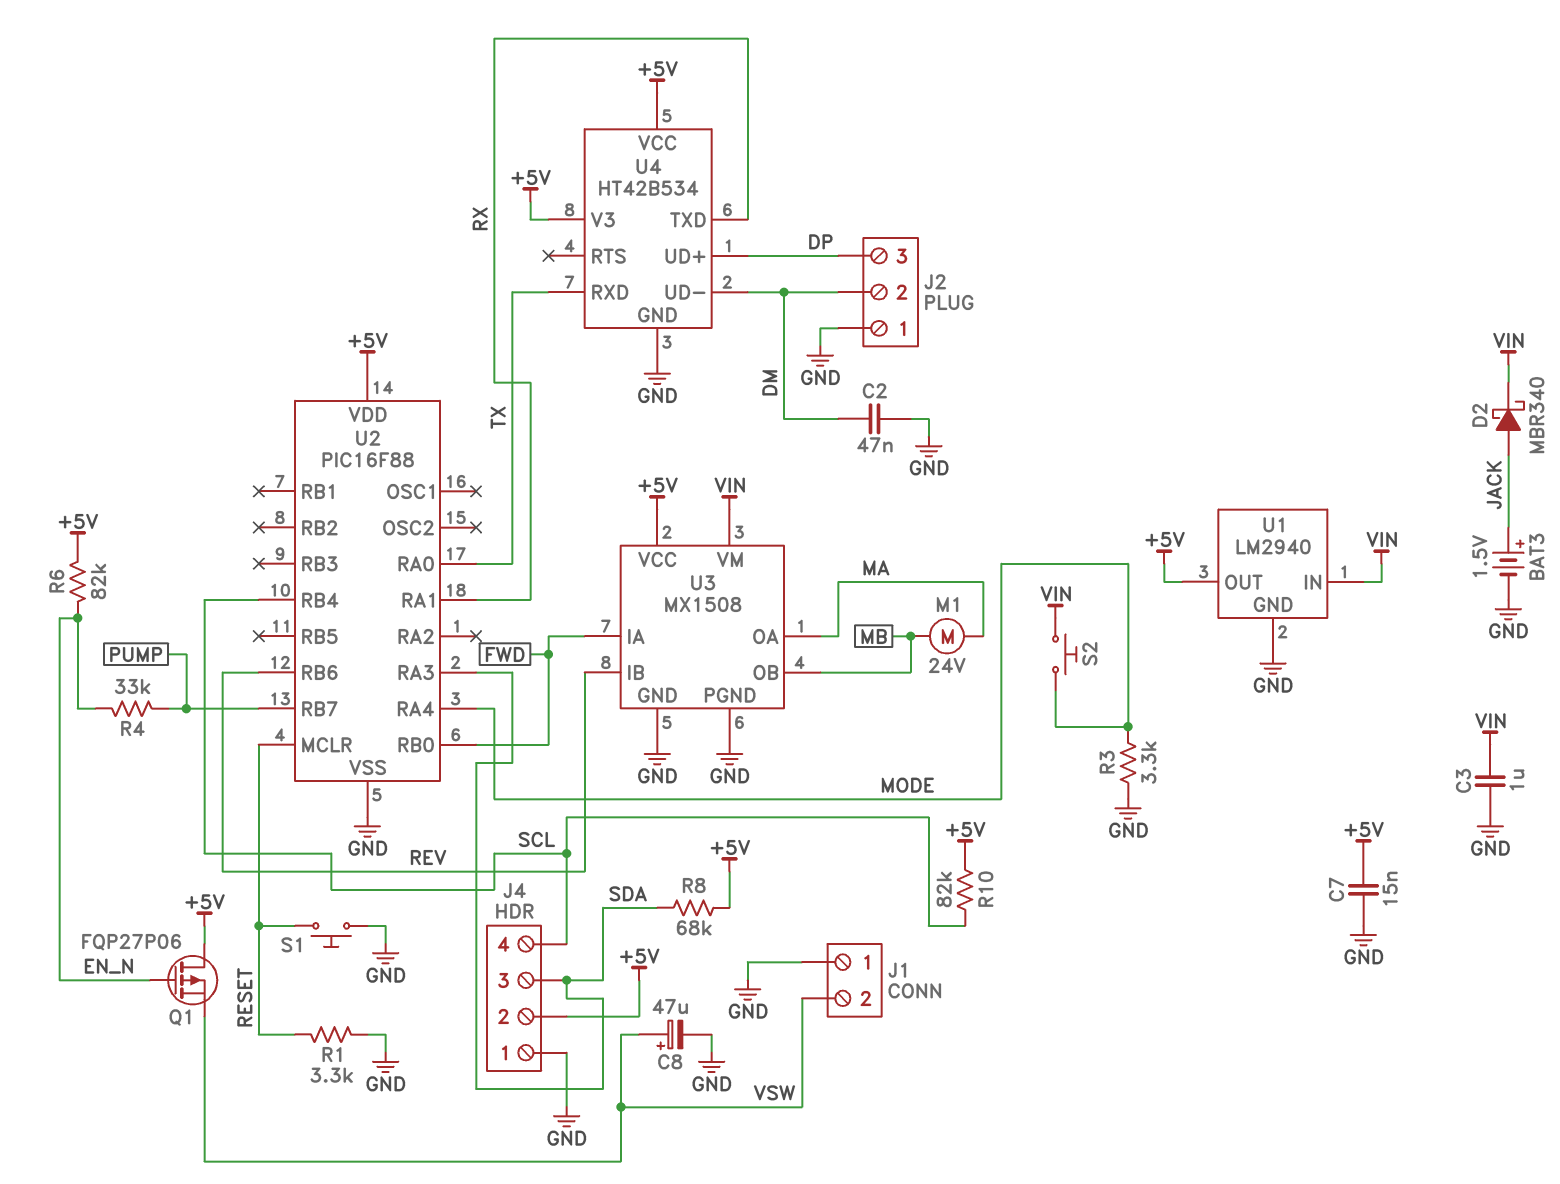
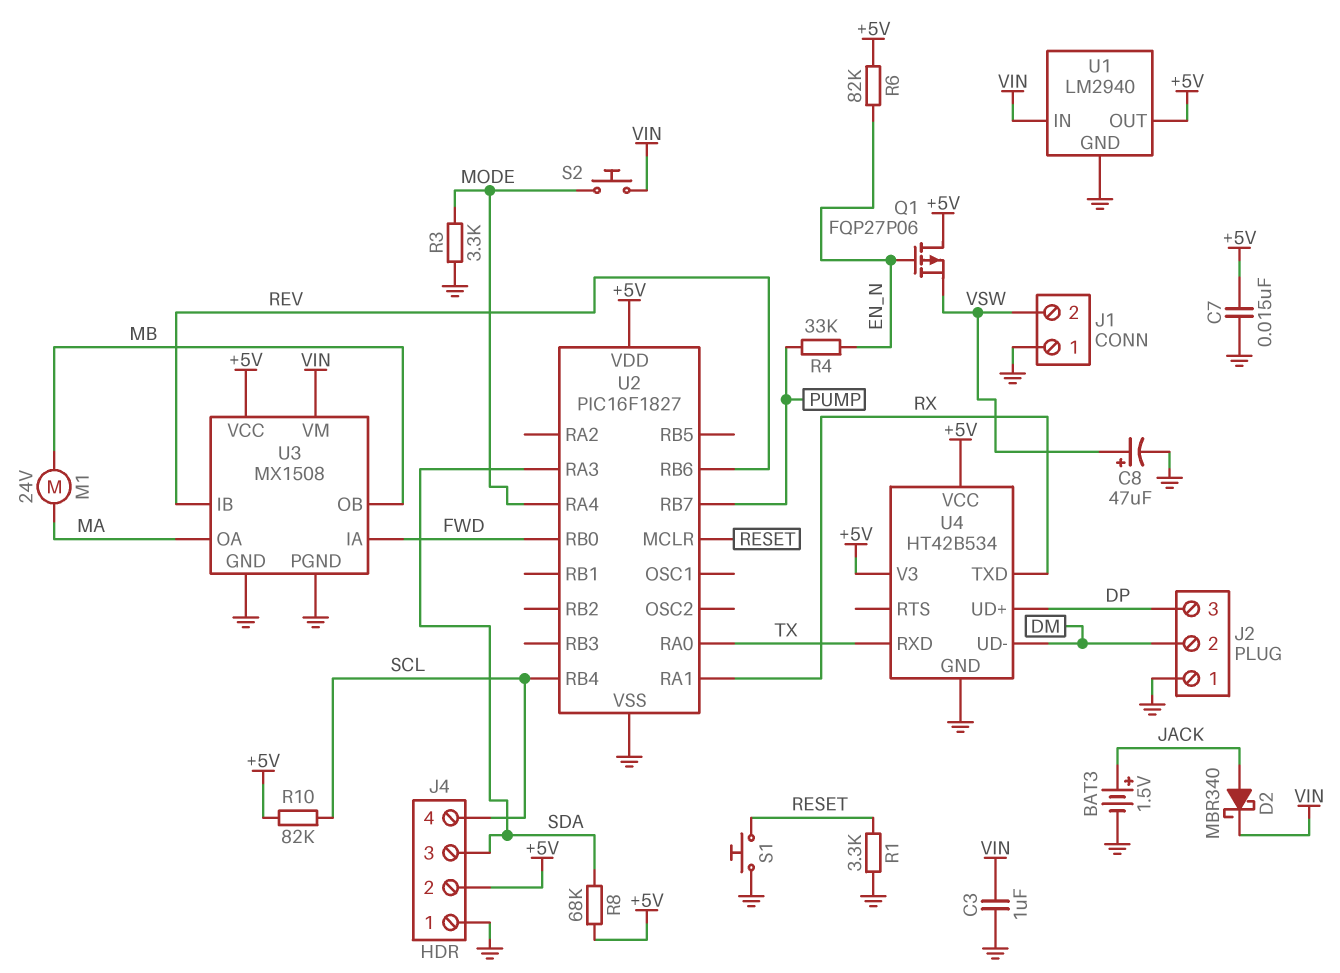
C2: 47nF (DM, GND) -> none
U2: PIC16F88 -> PIC16F1827

